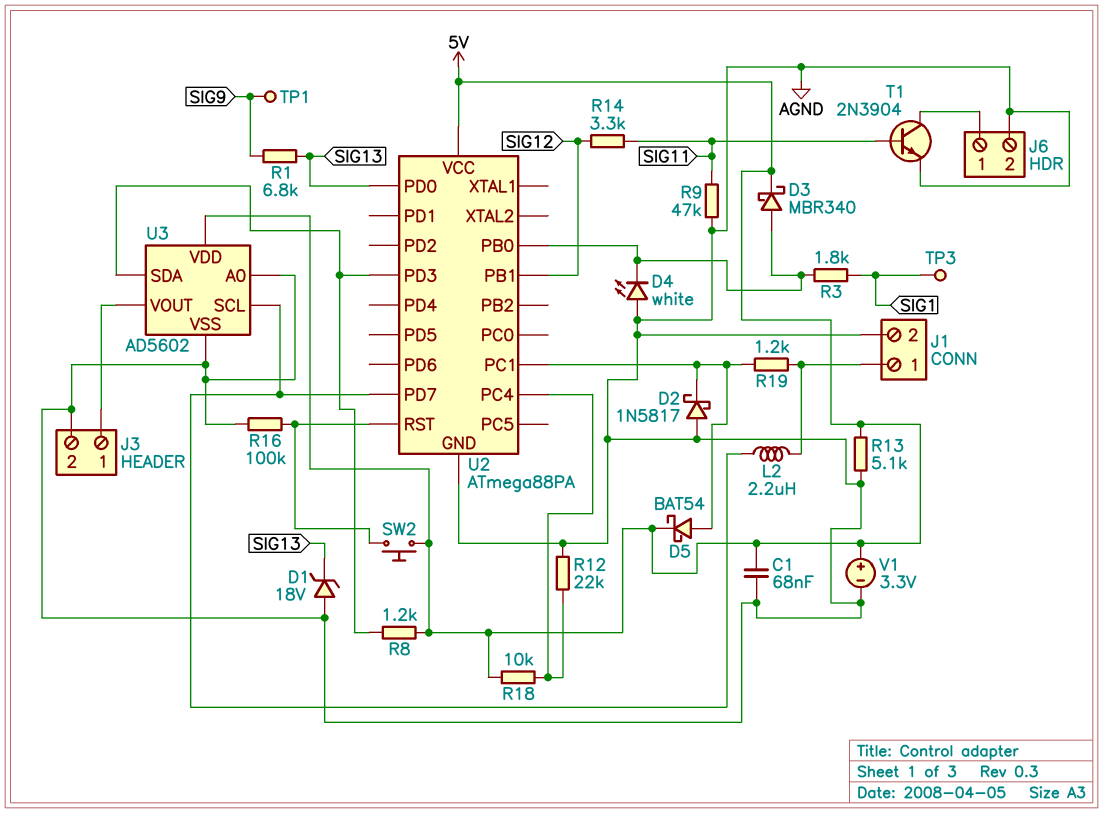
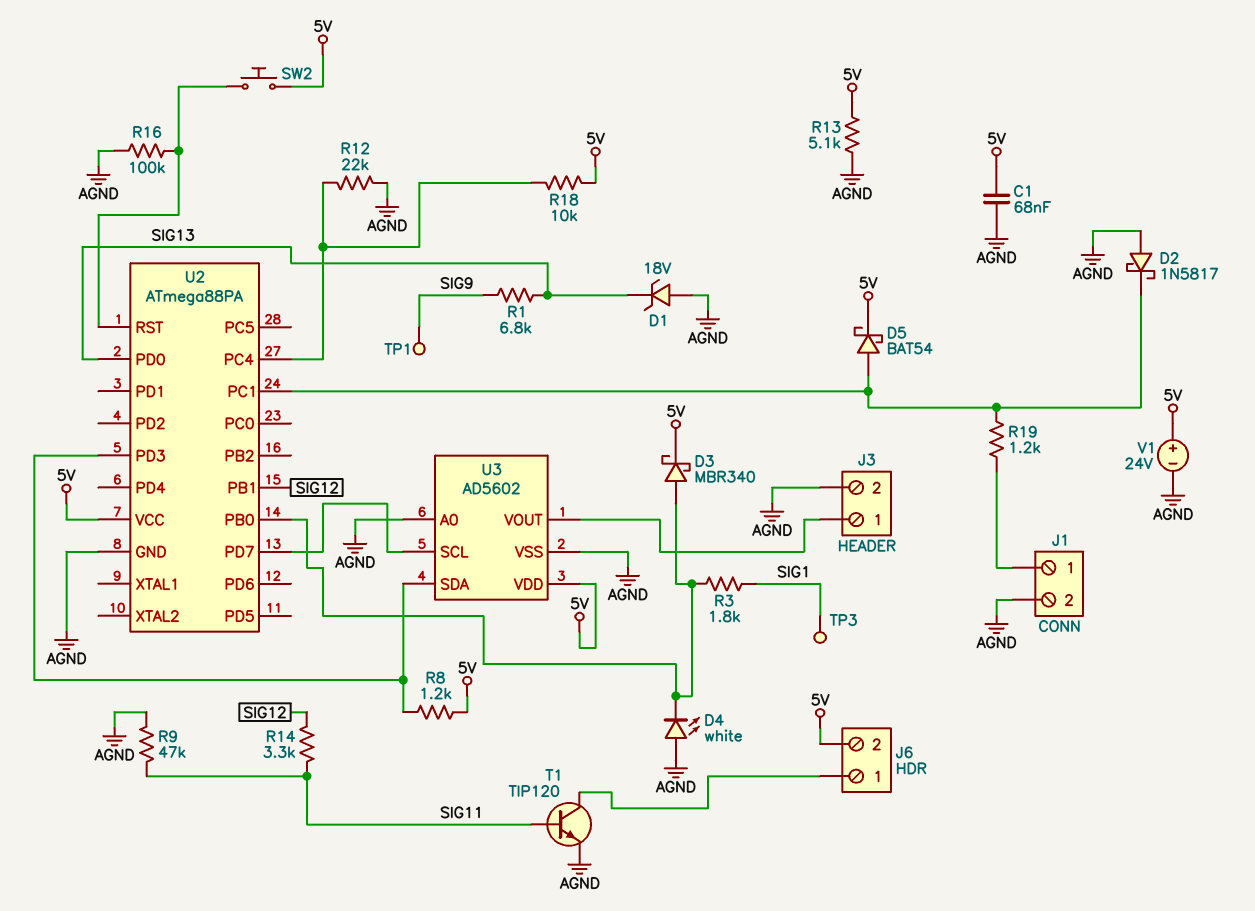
J6 pin 2: AGND -> 5V
L2: 2.2uH (J1/1, U2/PD7) -> none
T1: NPN 2N3904 (B SIG11, C J6/1, E AGND) -> NPN TIP120 (B SIG11, C J6/1, E AGND)
V1: 3.3V (plus 5V, minus AGND) -> 24V (plus 5V, minus AGND)

